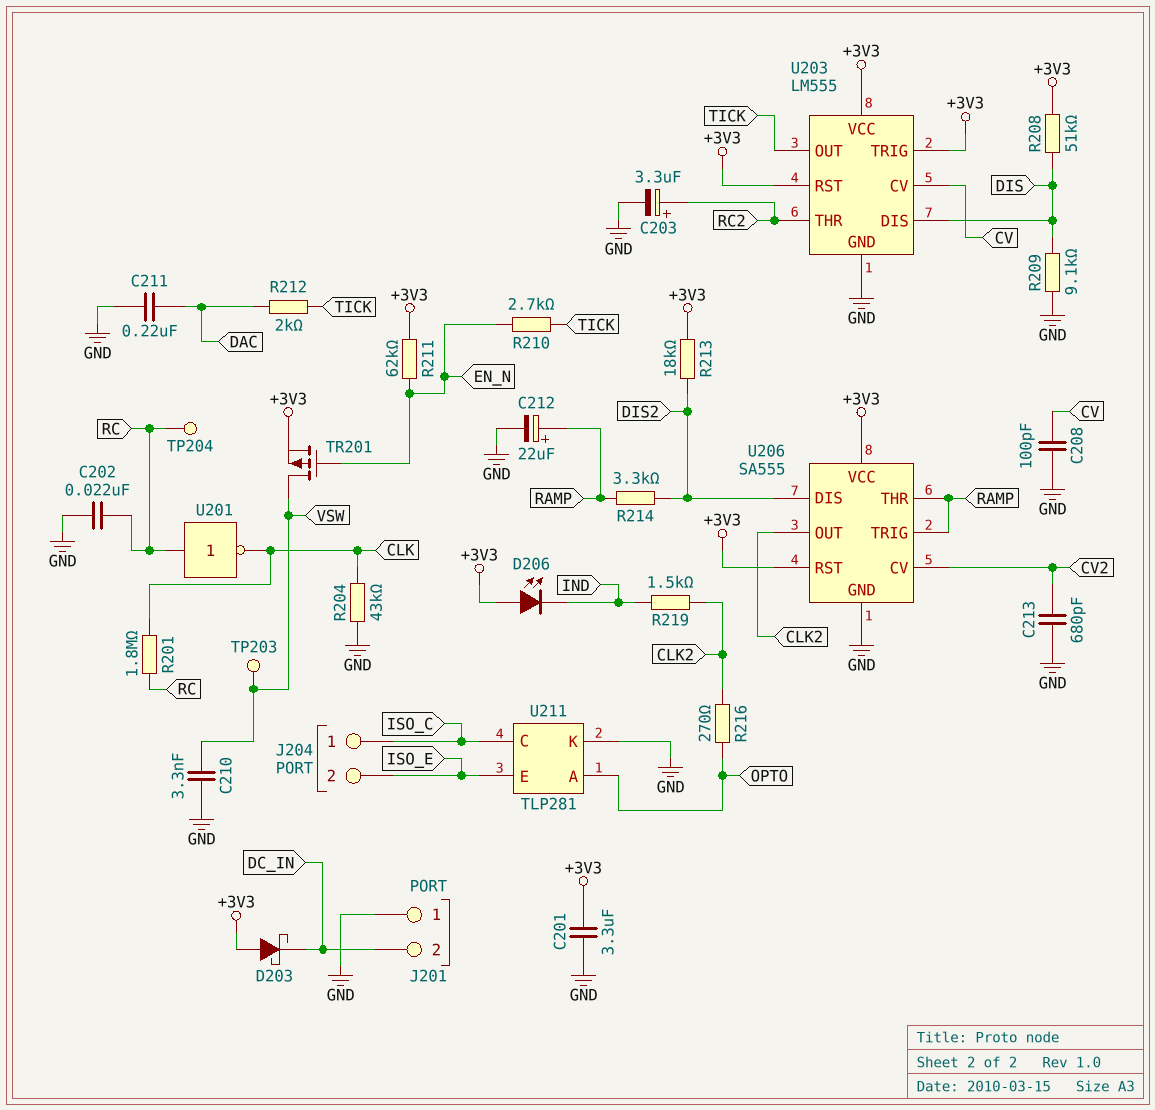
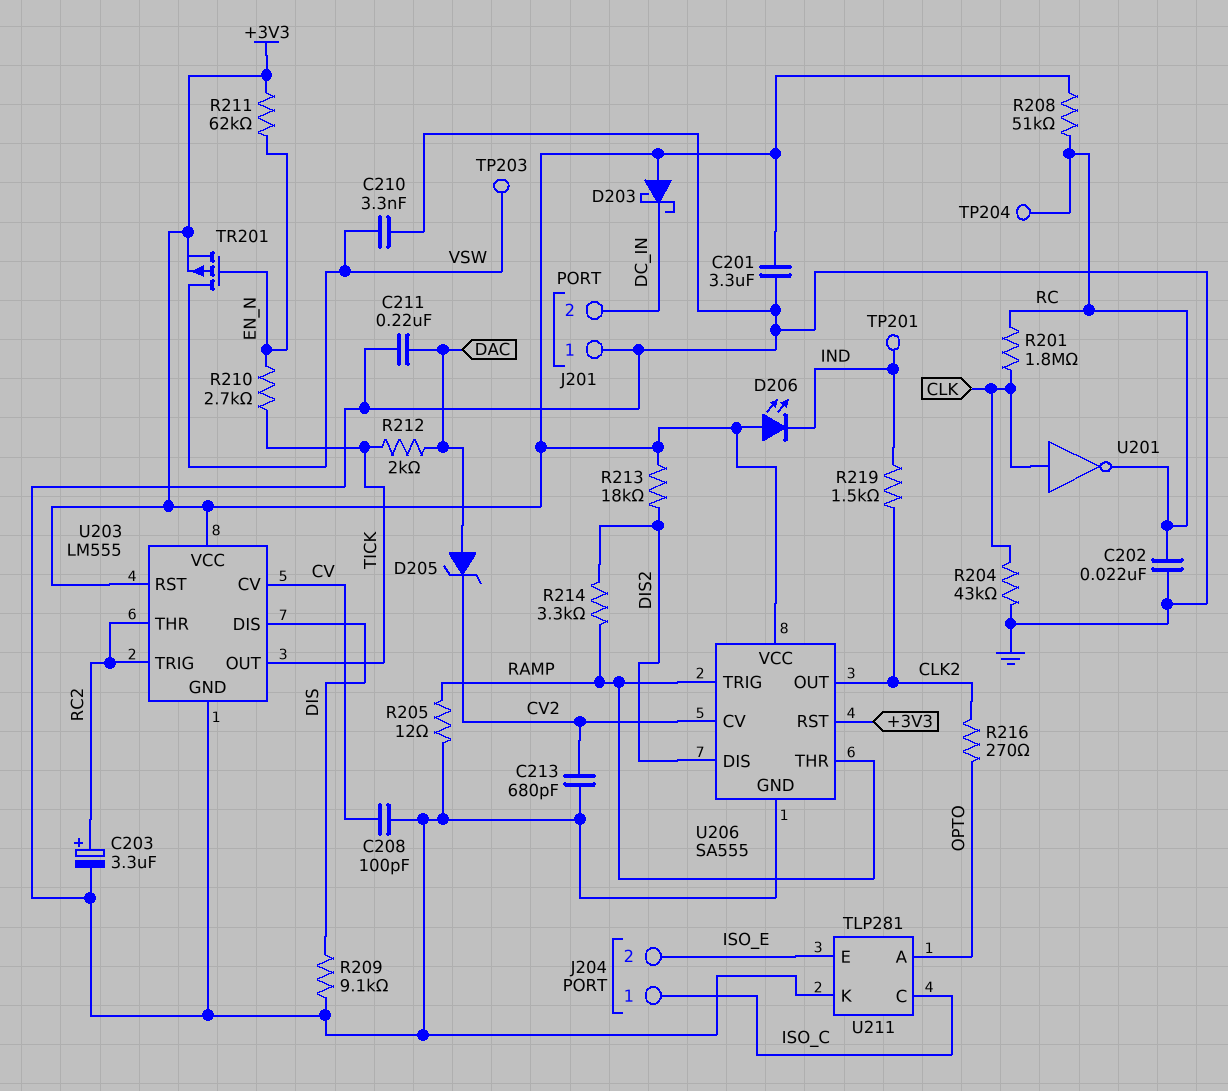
C212: 22uF (plus RAMP, minus GND) -> none
D205: none -> zener (A DAC, K CV2)
R205: none -> 12 (GND, RAMP)
R208: 51k (+3V3, DIS) -> 51k (+3V3, RC)
TP201: none -> test point (IND)
U201: NOT (in RC, out CLK) -> NOT (in CLK, out RC)
U203 pin TRIG: +3V3 -> RC2

